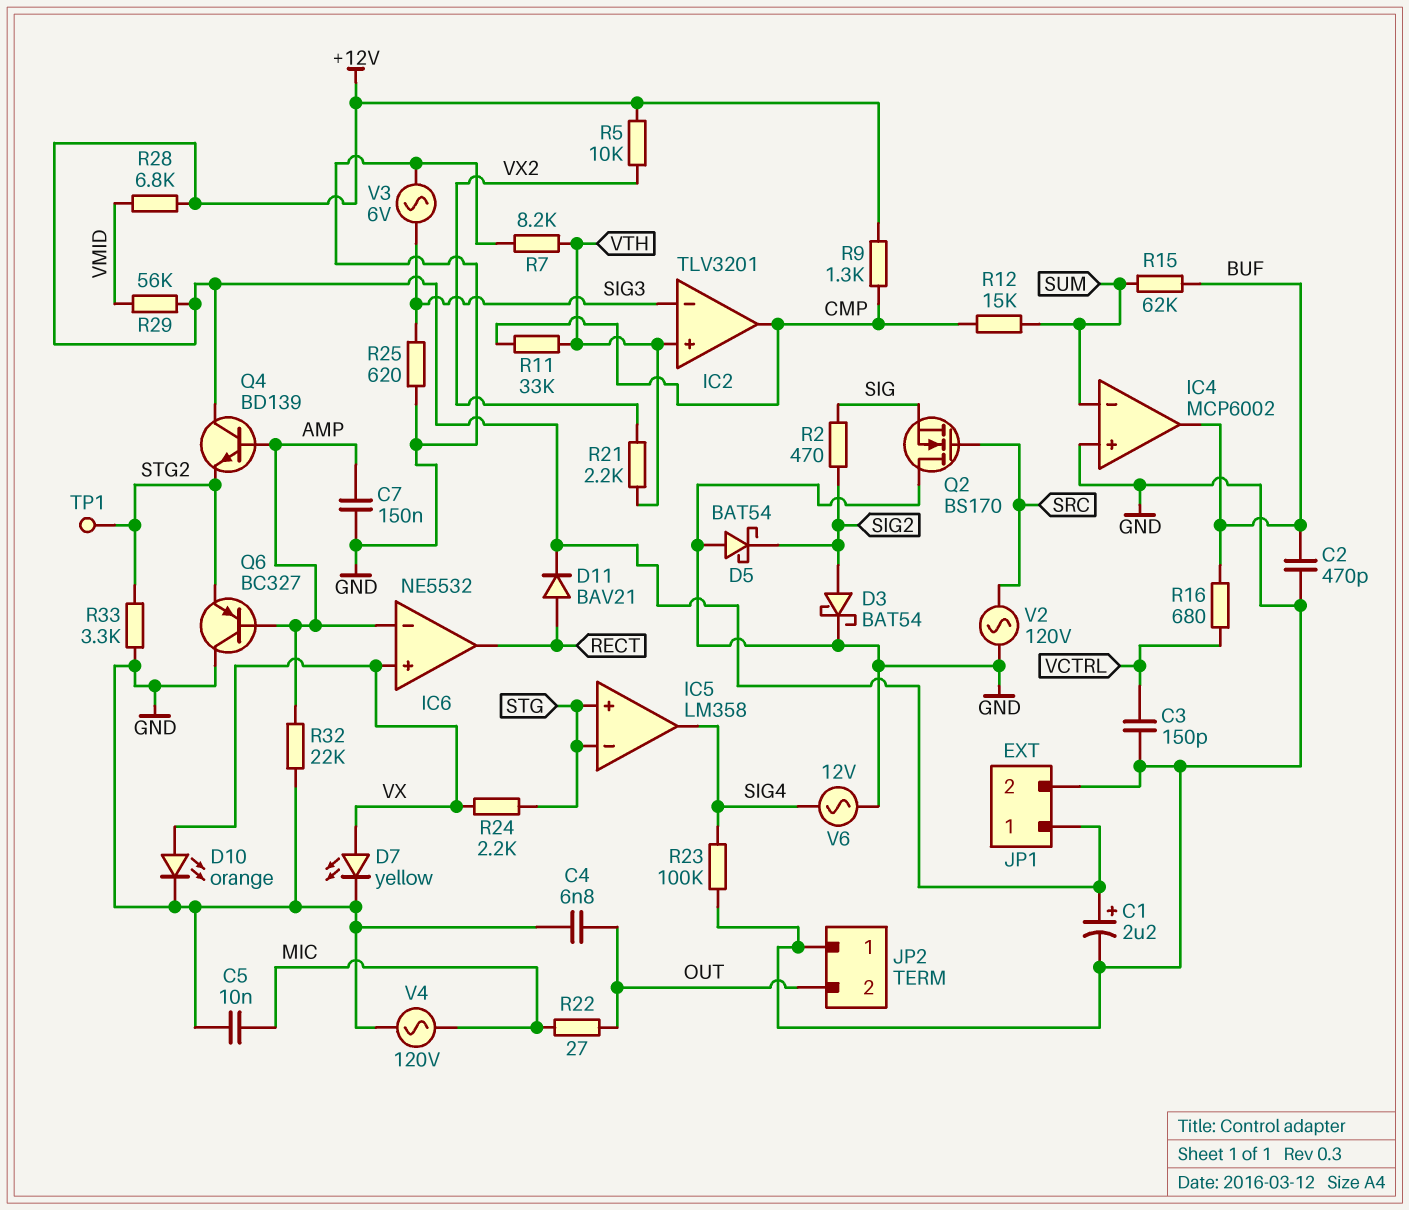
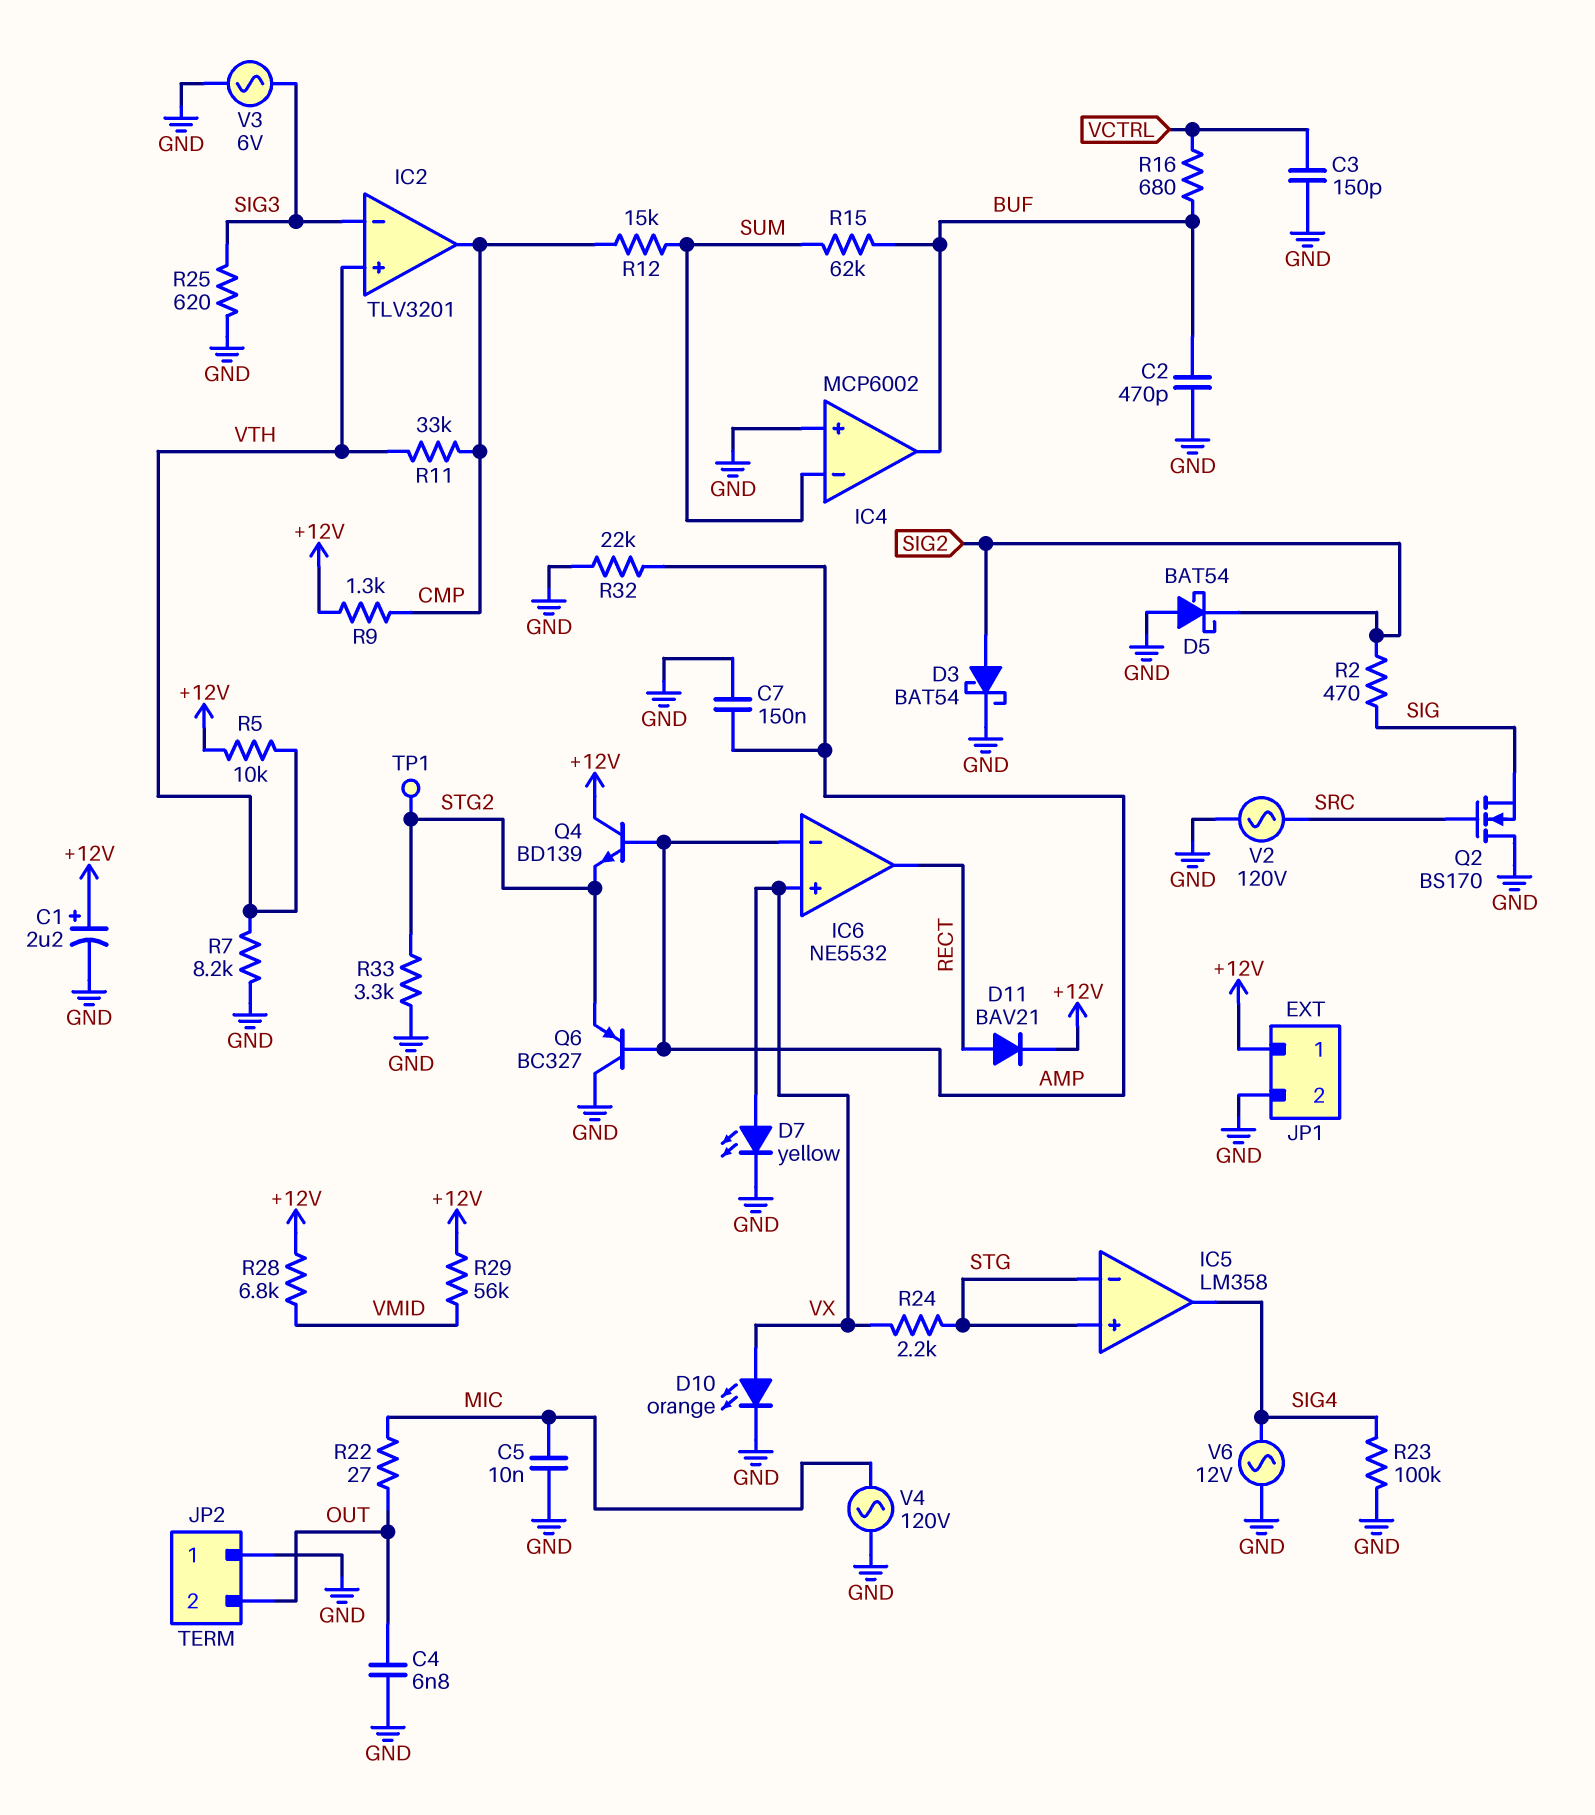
R5: 10k (+12V, VX2) -> 10k (+12V, VTH)
R21: 2.2k (VTH, VX2) -> none

